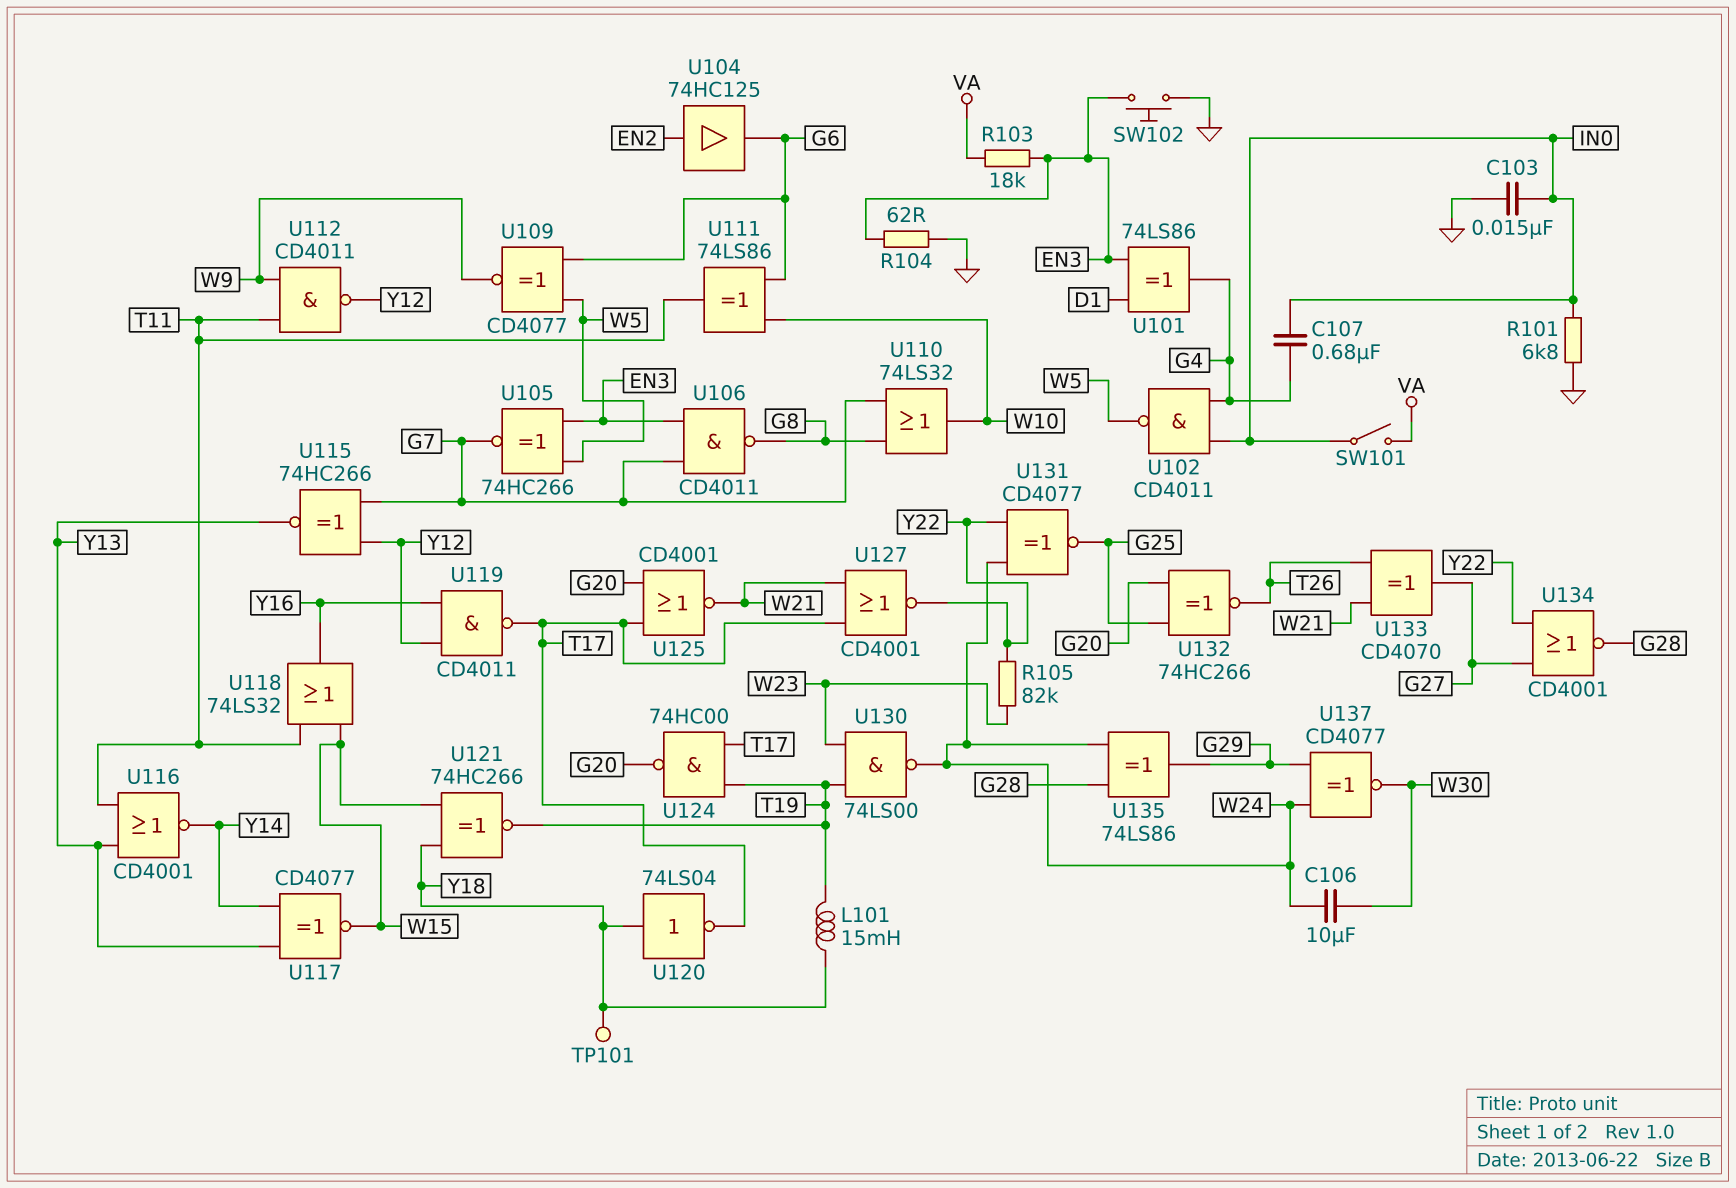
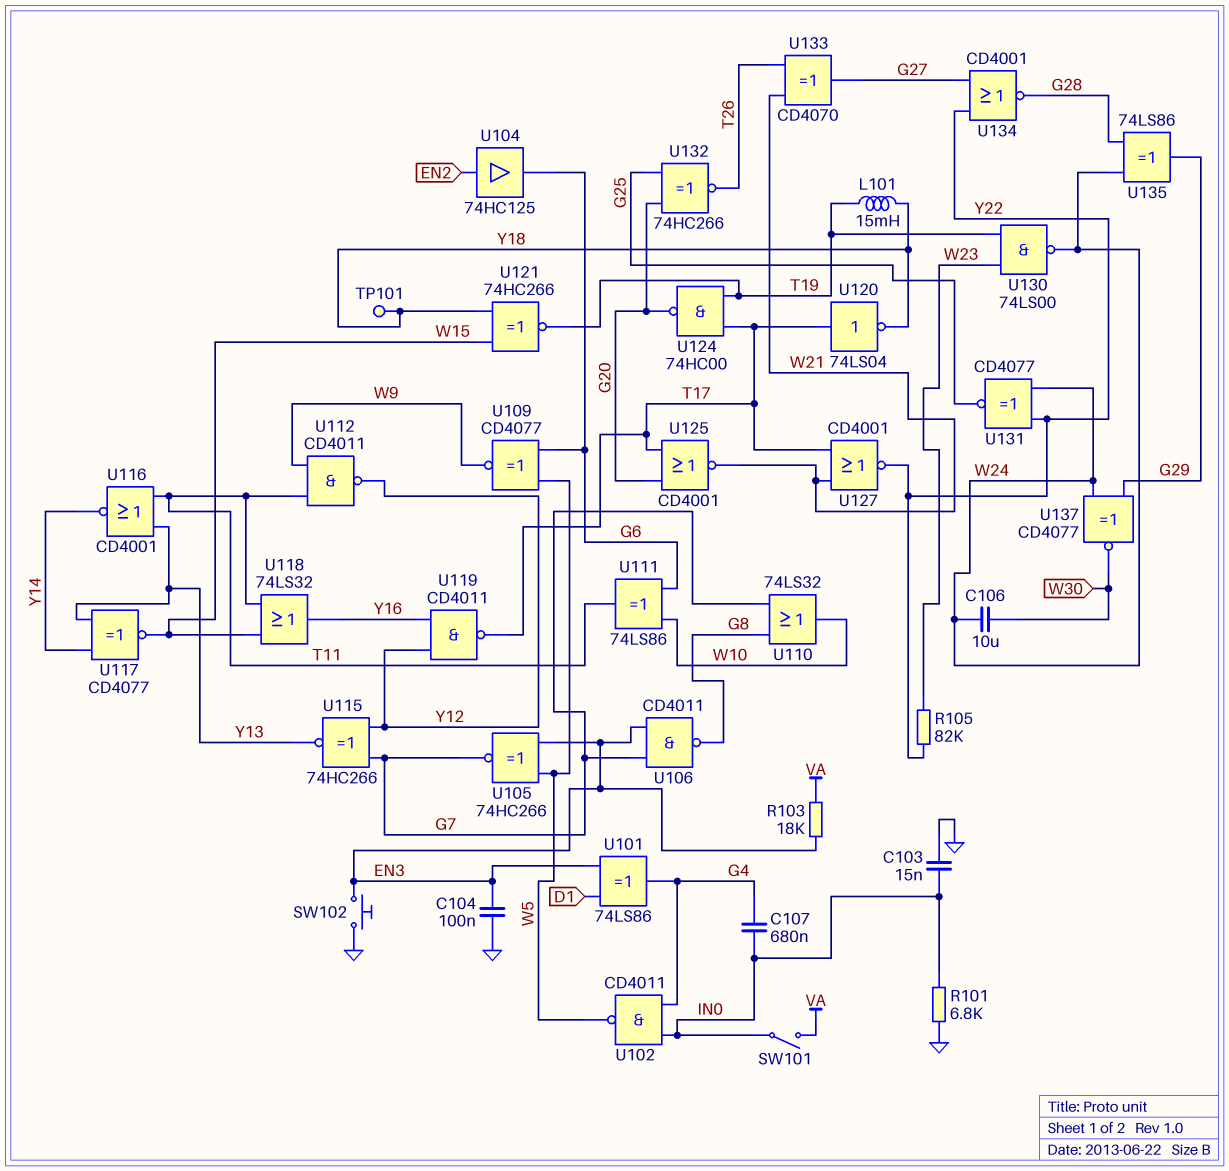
C104: none -> 100nF (EN3, GND)
R104: 62 (EN3, GND) -> none
U120: NOT 74LS04 (in Y18, out T17) -> NOT 74LS04 (in T17, out Y18)

